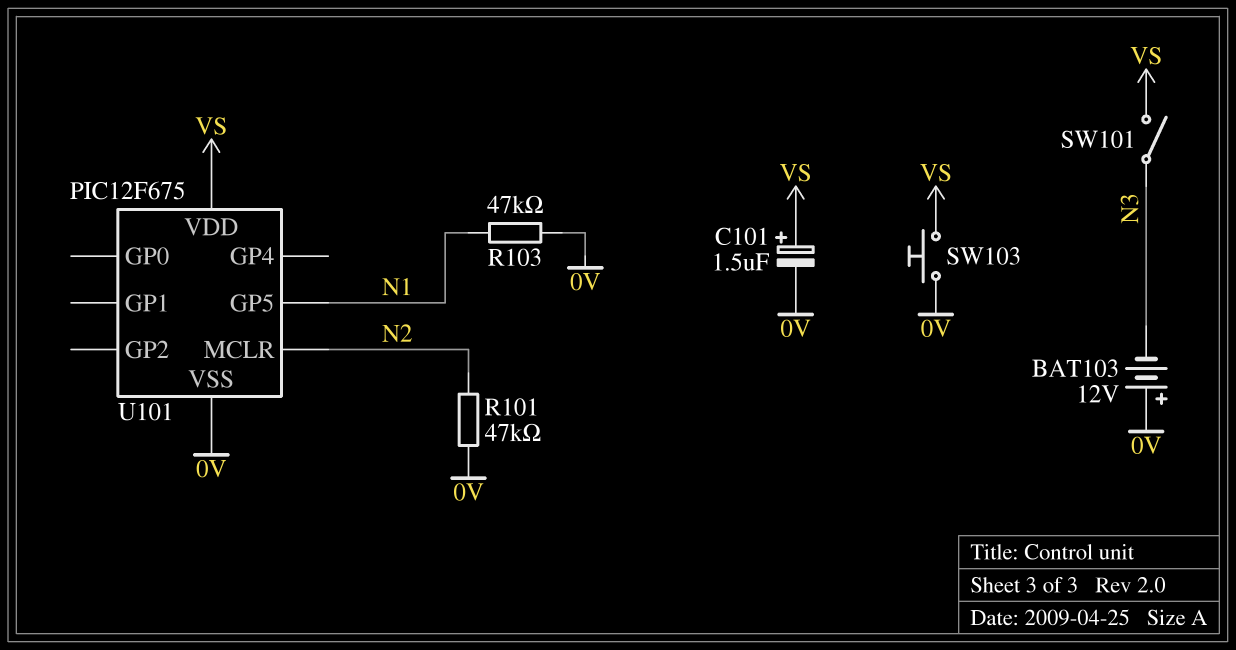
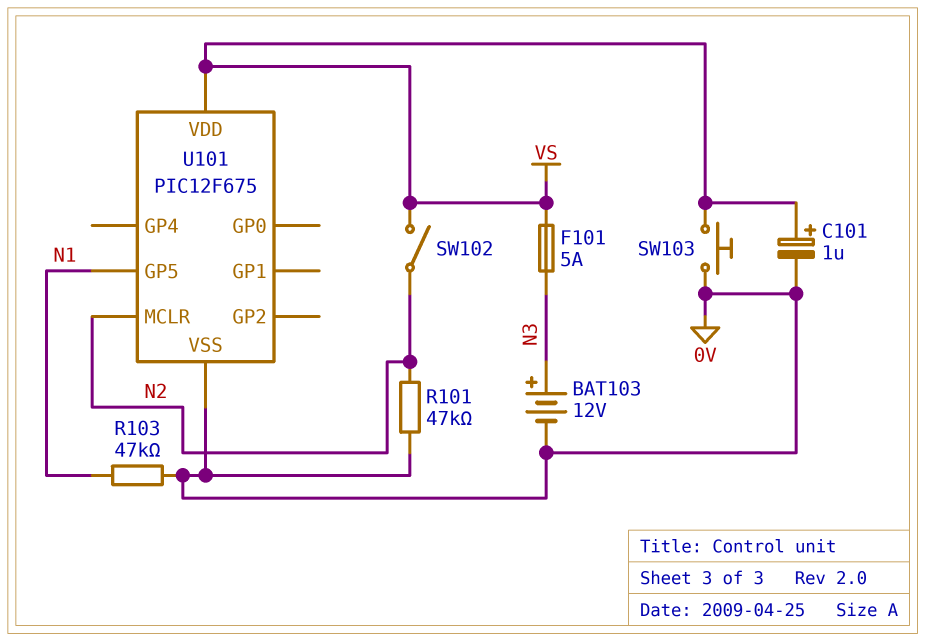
BAT103: 12V (plus 0V, minus N3) -> 12V (plus N3, minus 0V)
C101: 1.5uF (plus VS, minus 0V) -> 1uF (plus VS, minus 0V)
F101: none -> 5A (N3, VS)
SW101: switch (N3, VS) -> none
SW102: none -> switch (N2, VS)

